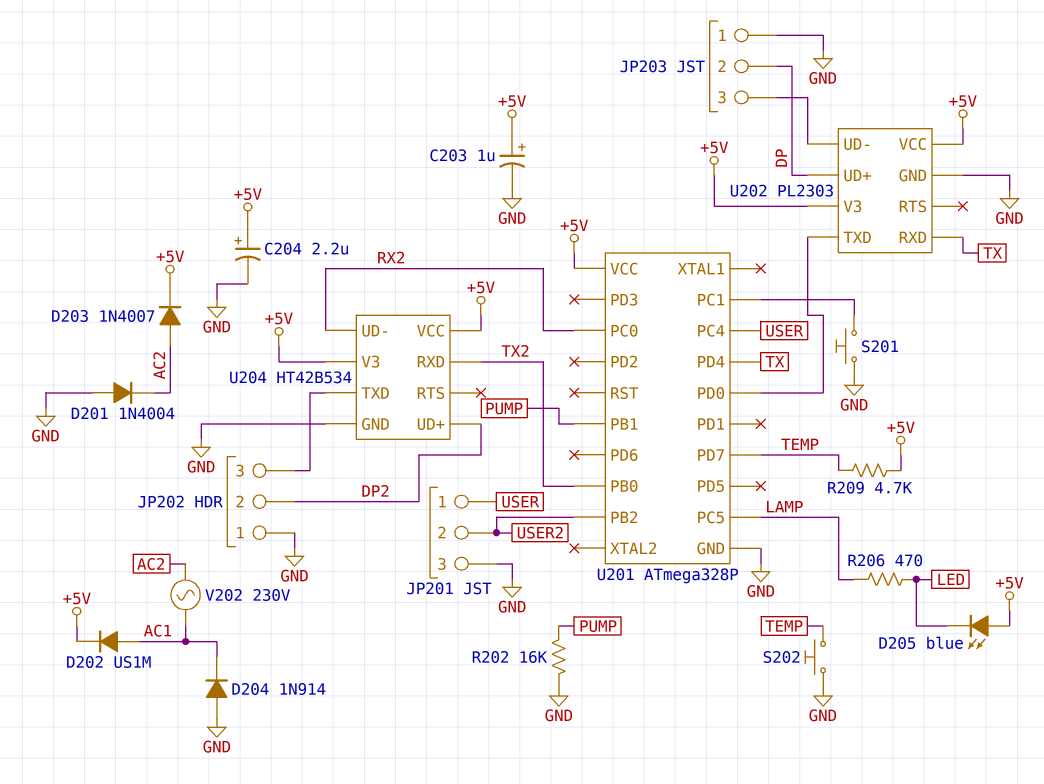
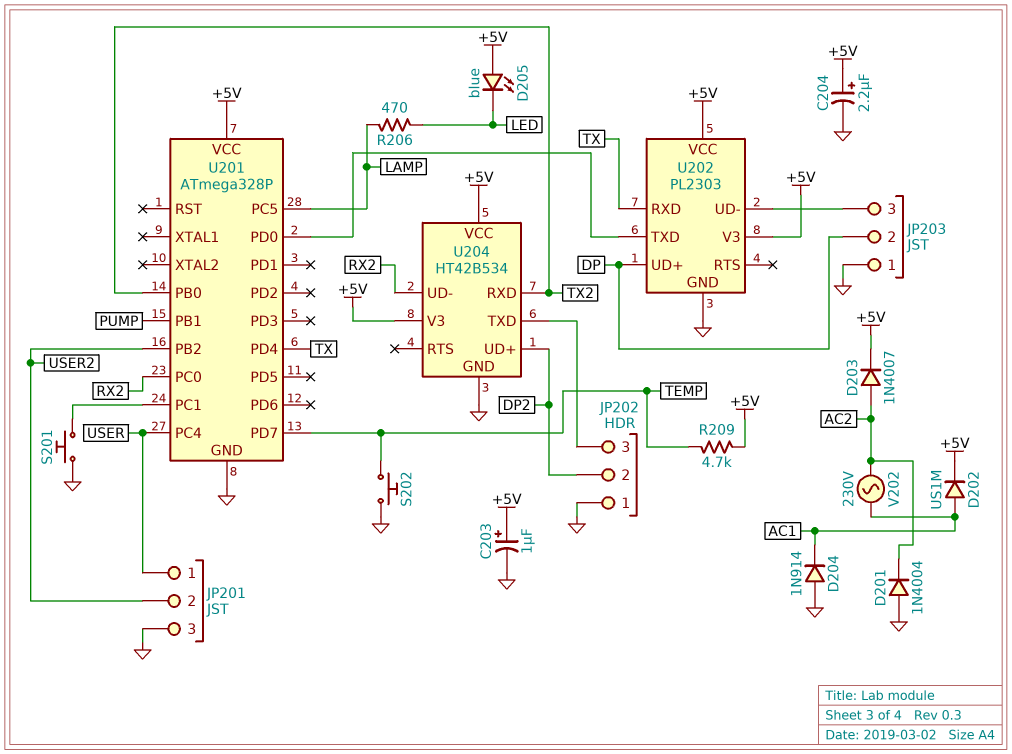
R202: 16k (GND, PUMP) -> none

